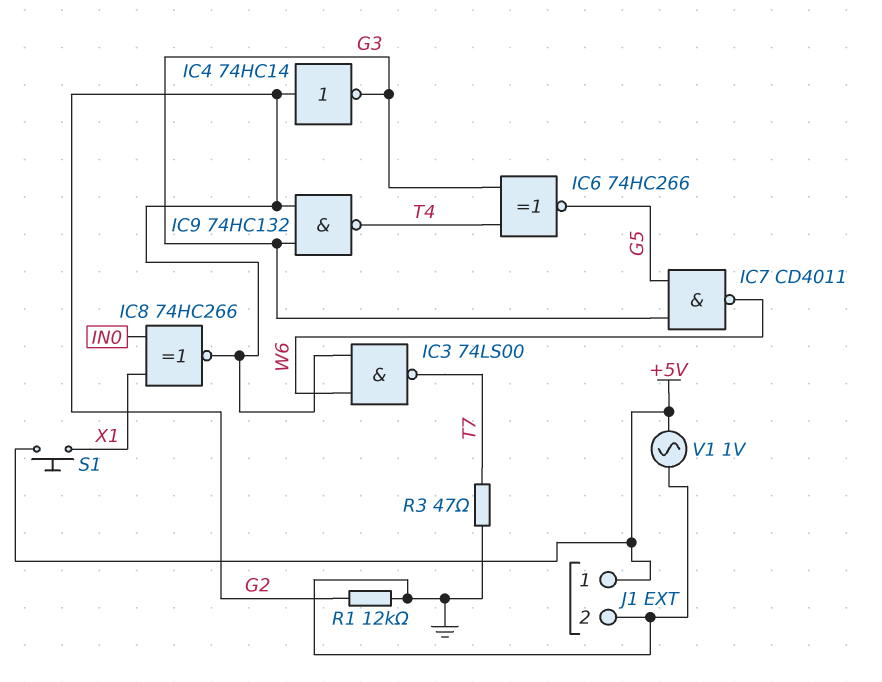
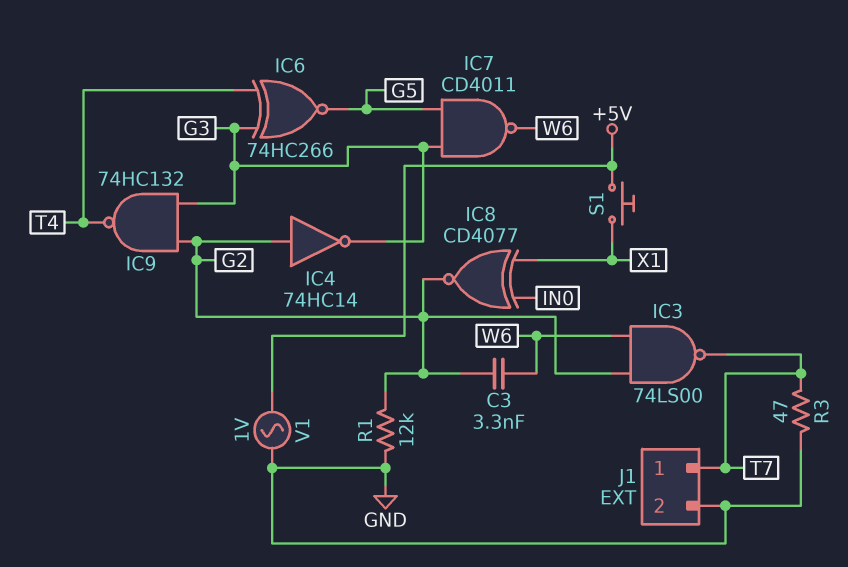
C3: none -> 3.3nF (G2, W6)
IC8: XNOR 74HC266 (in IN0, in X1, out G2) -> XNOR CD4077 (in IN0, in X1, out G2)
J1 pin 1: +5V -> T7

